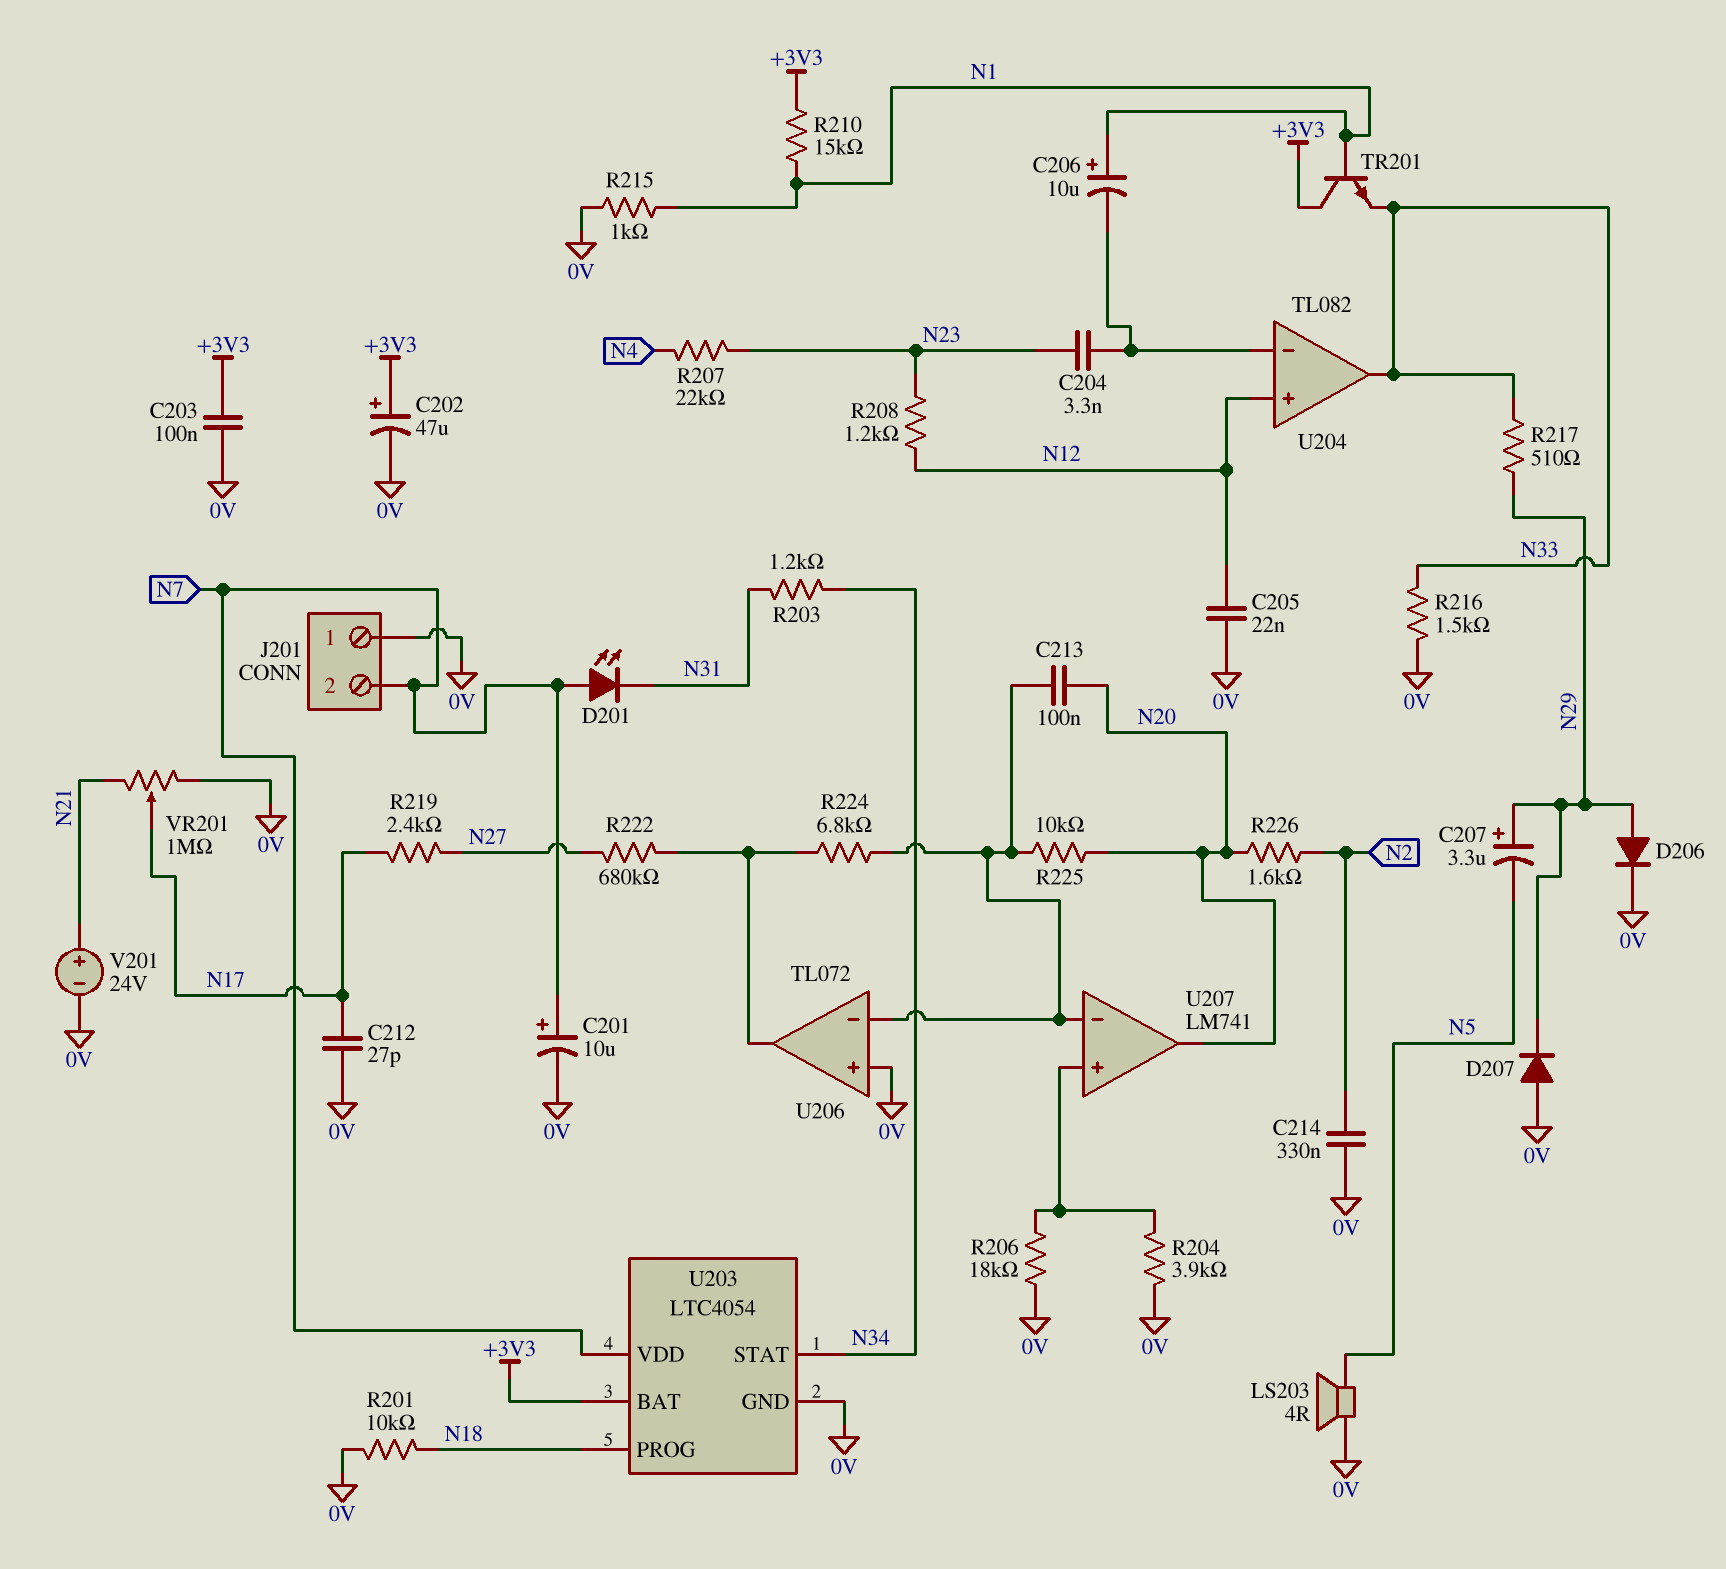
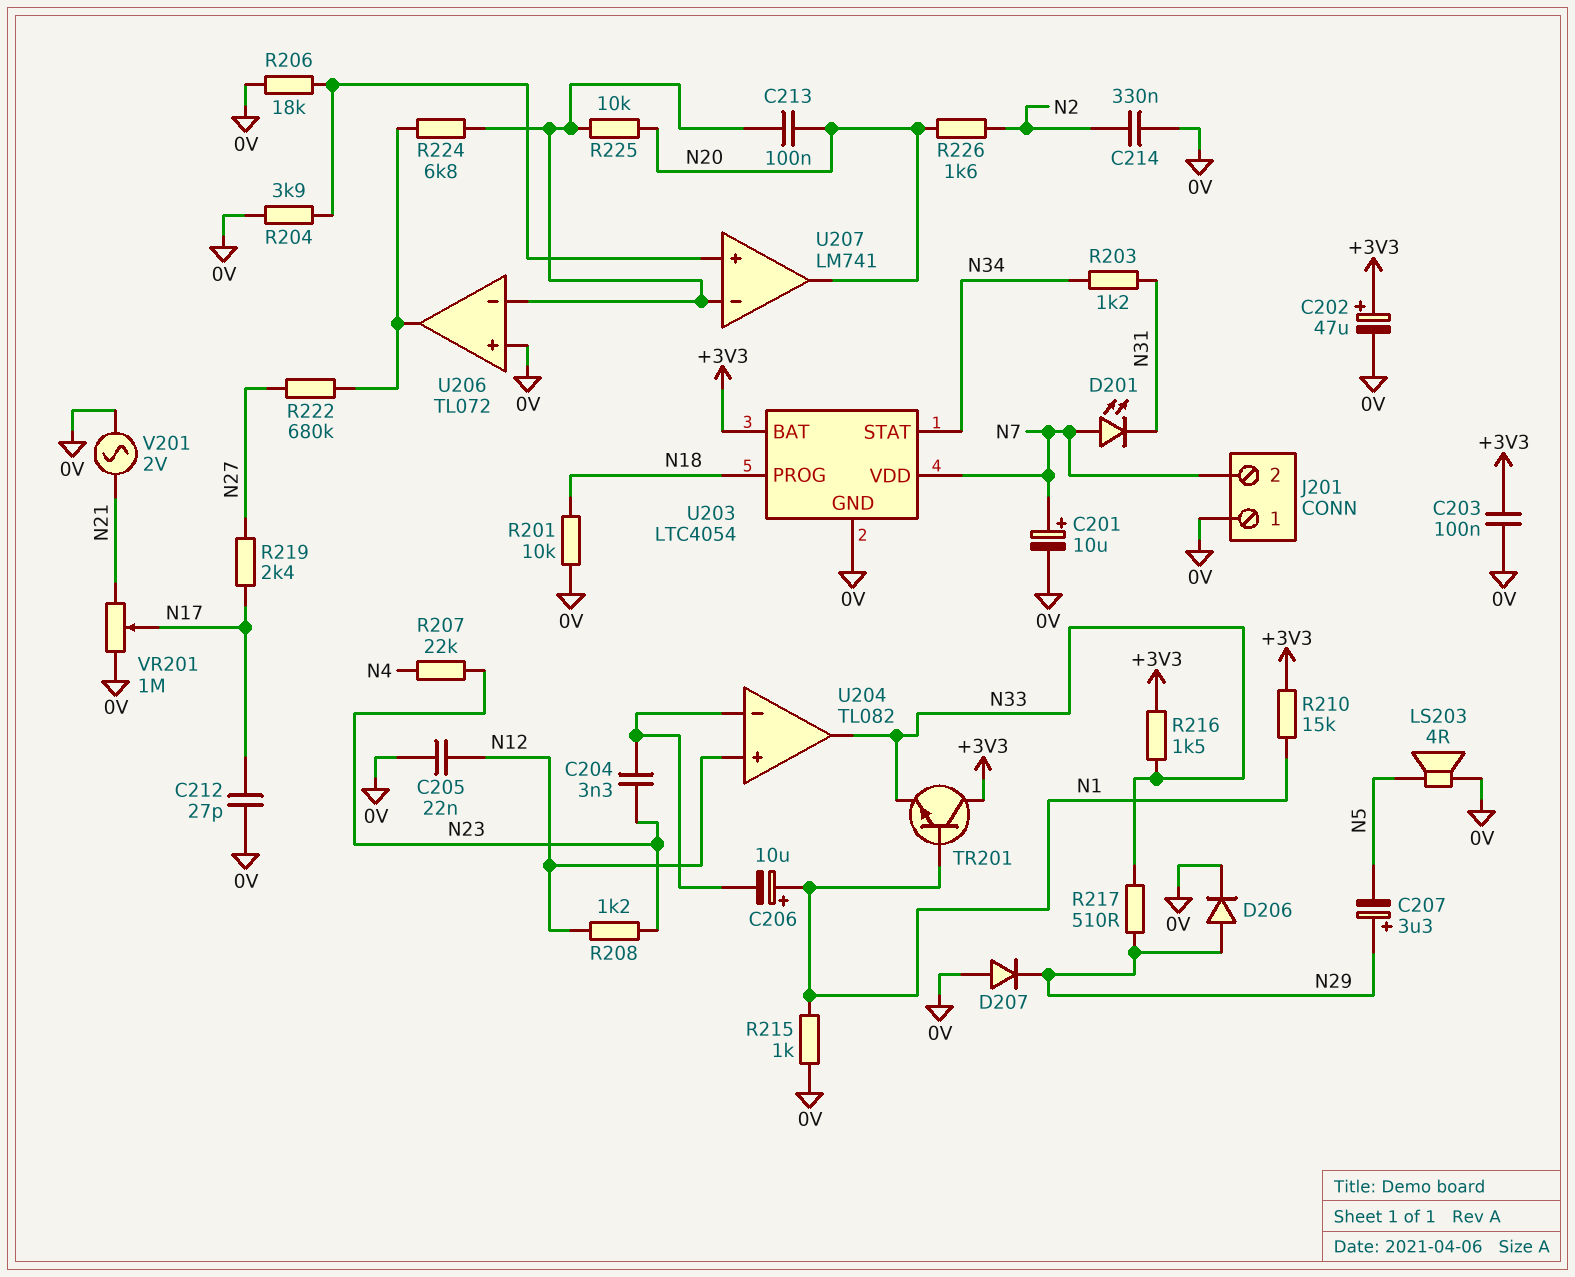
R216: 1.5k (0V, N33) -> 1.5k (+3V3, N33)
V201: 24V (plus N21, minus 0V) -> AC 2V (0V, N21)

